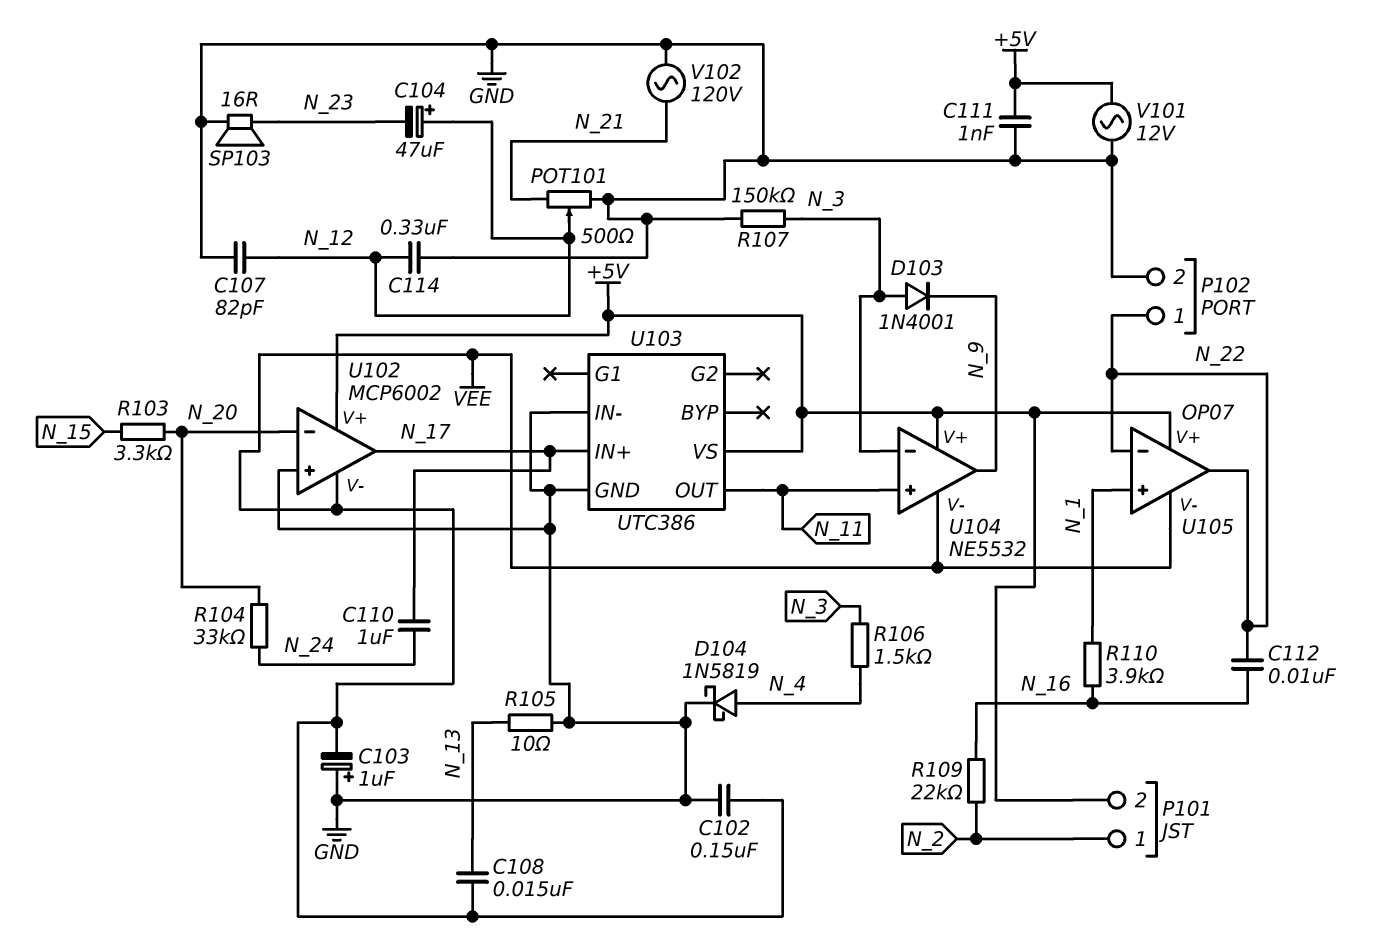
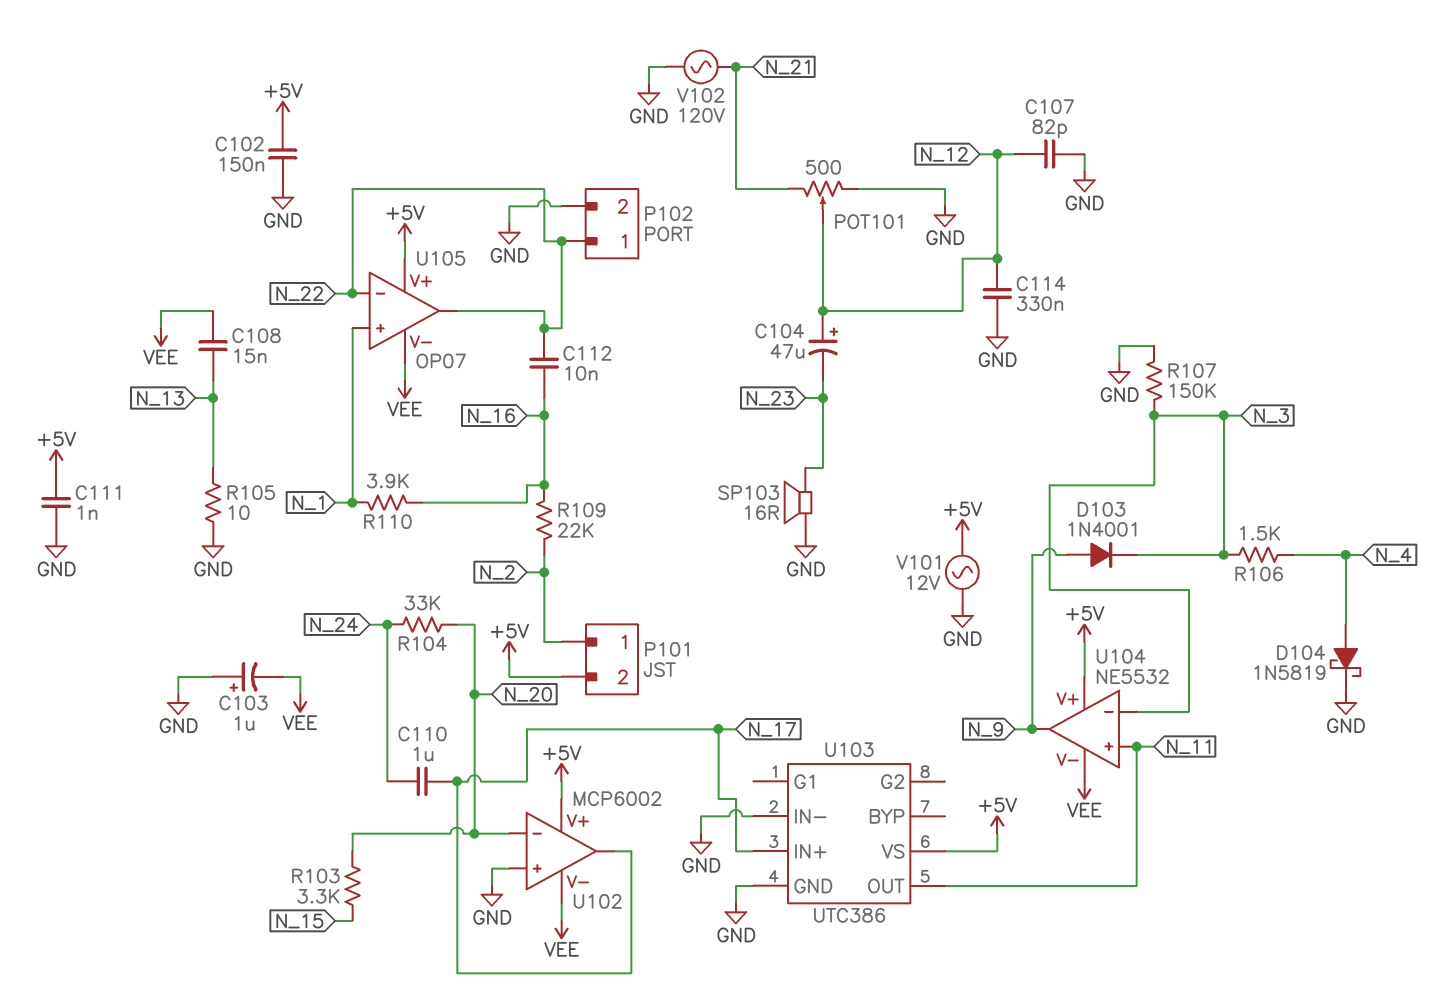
C102: 150nF (GND, VEE) -> 150nF (+5V, GND)
D103: diode 1N4001 (A N_3, K N_9) -> diode 1N4001 (A N_9, K N_3)

